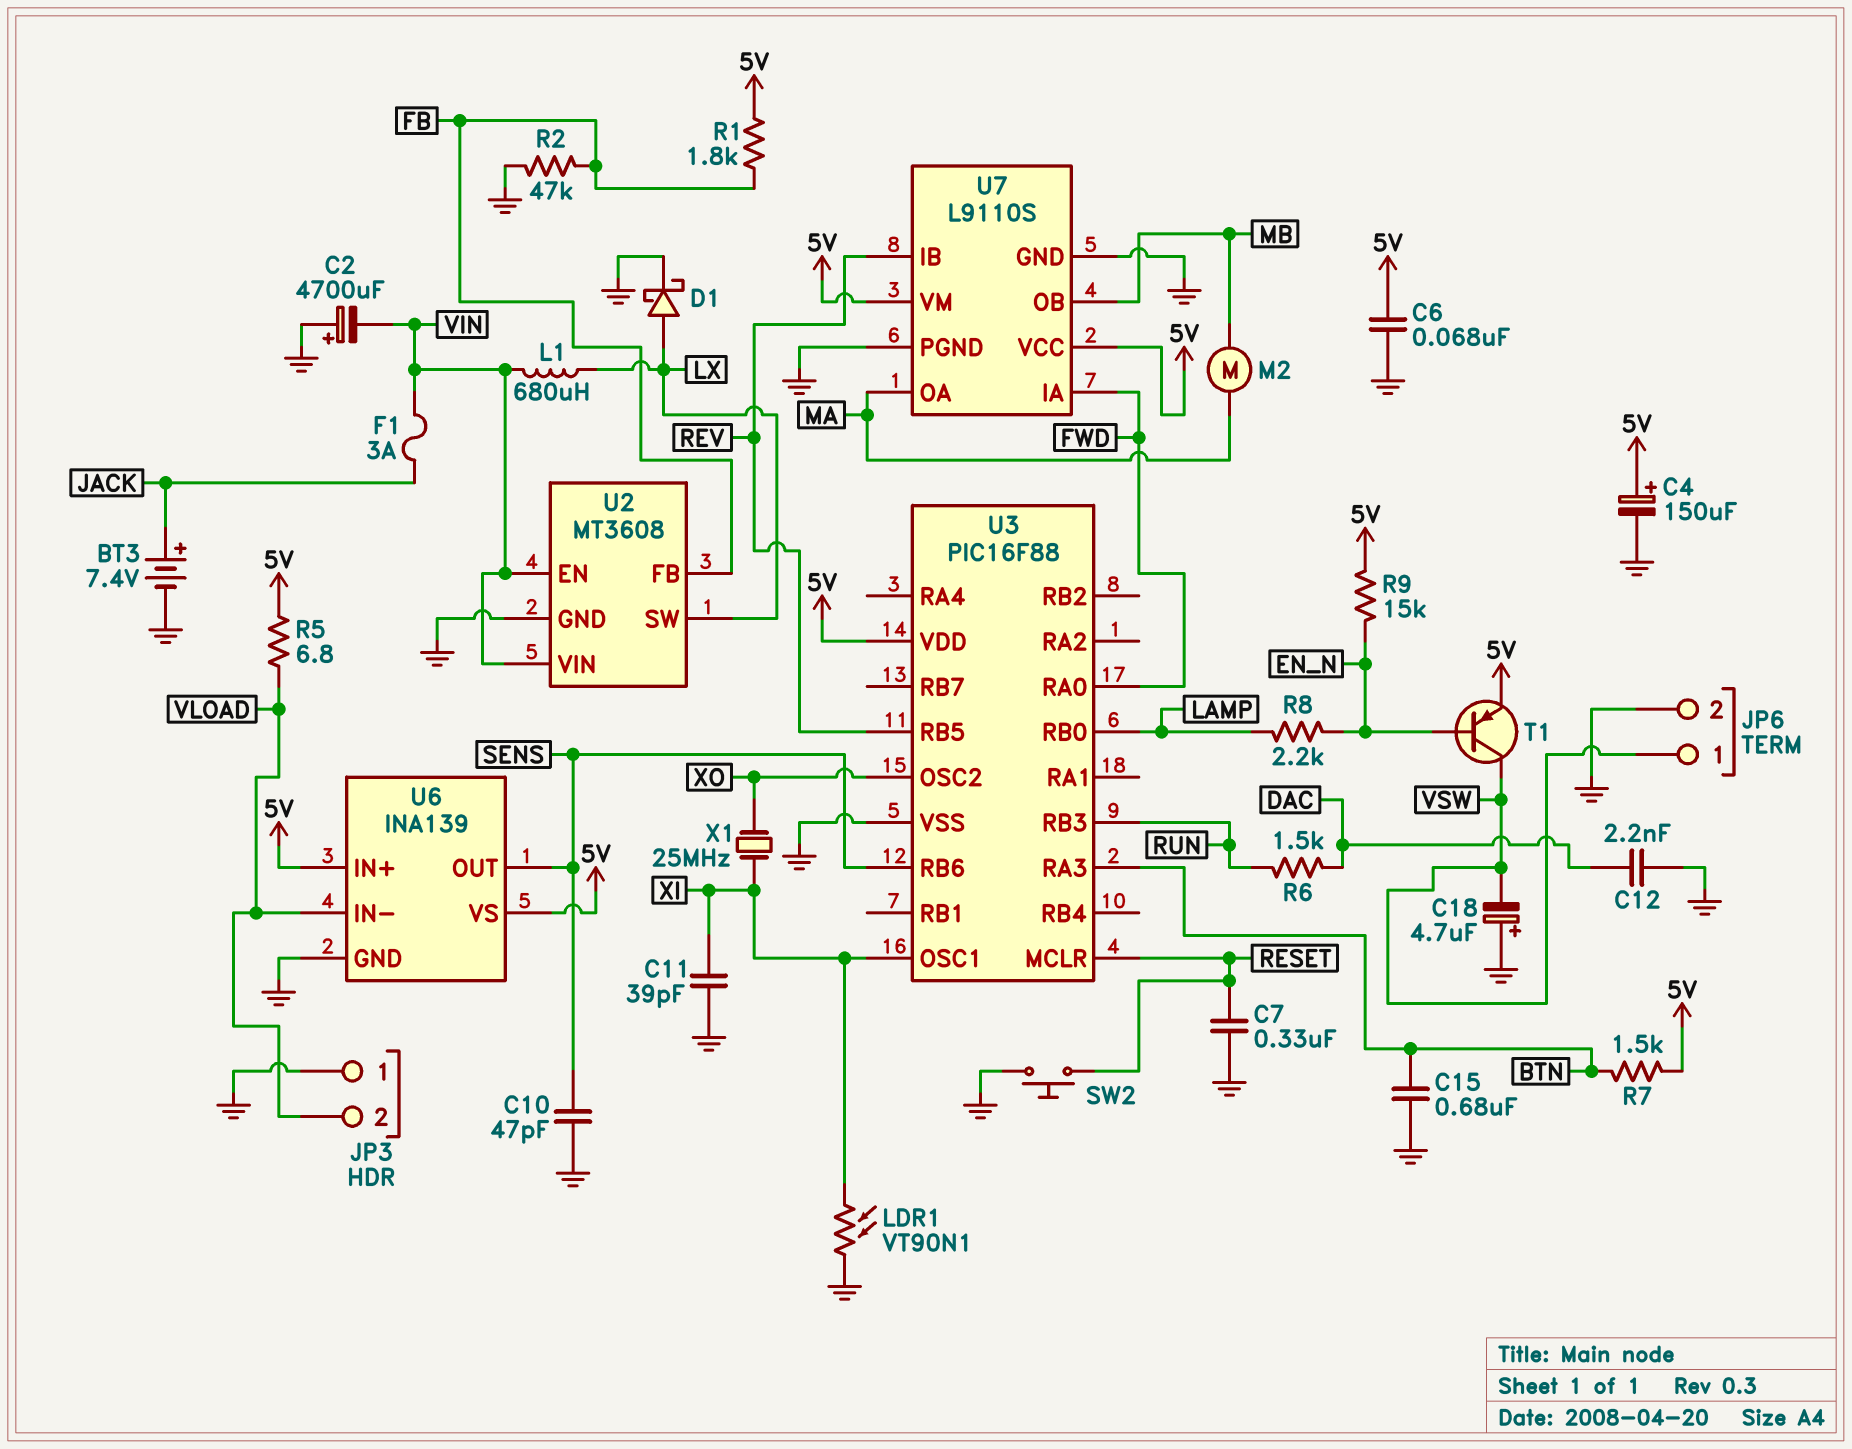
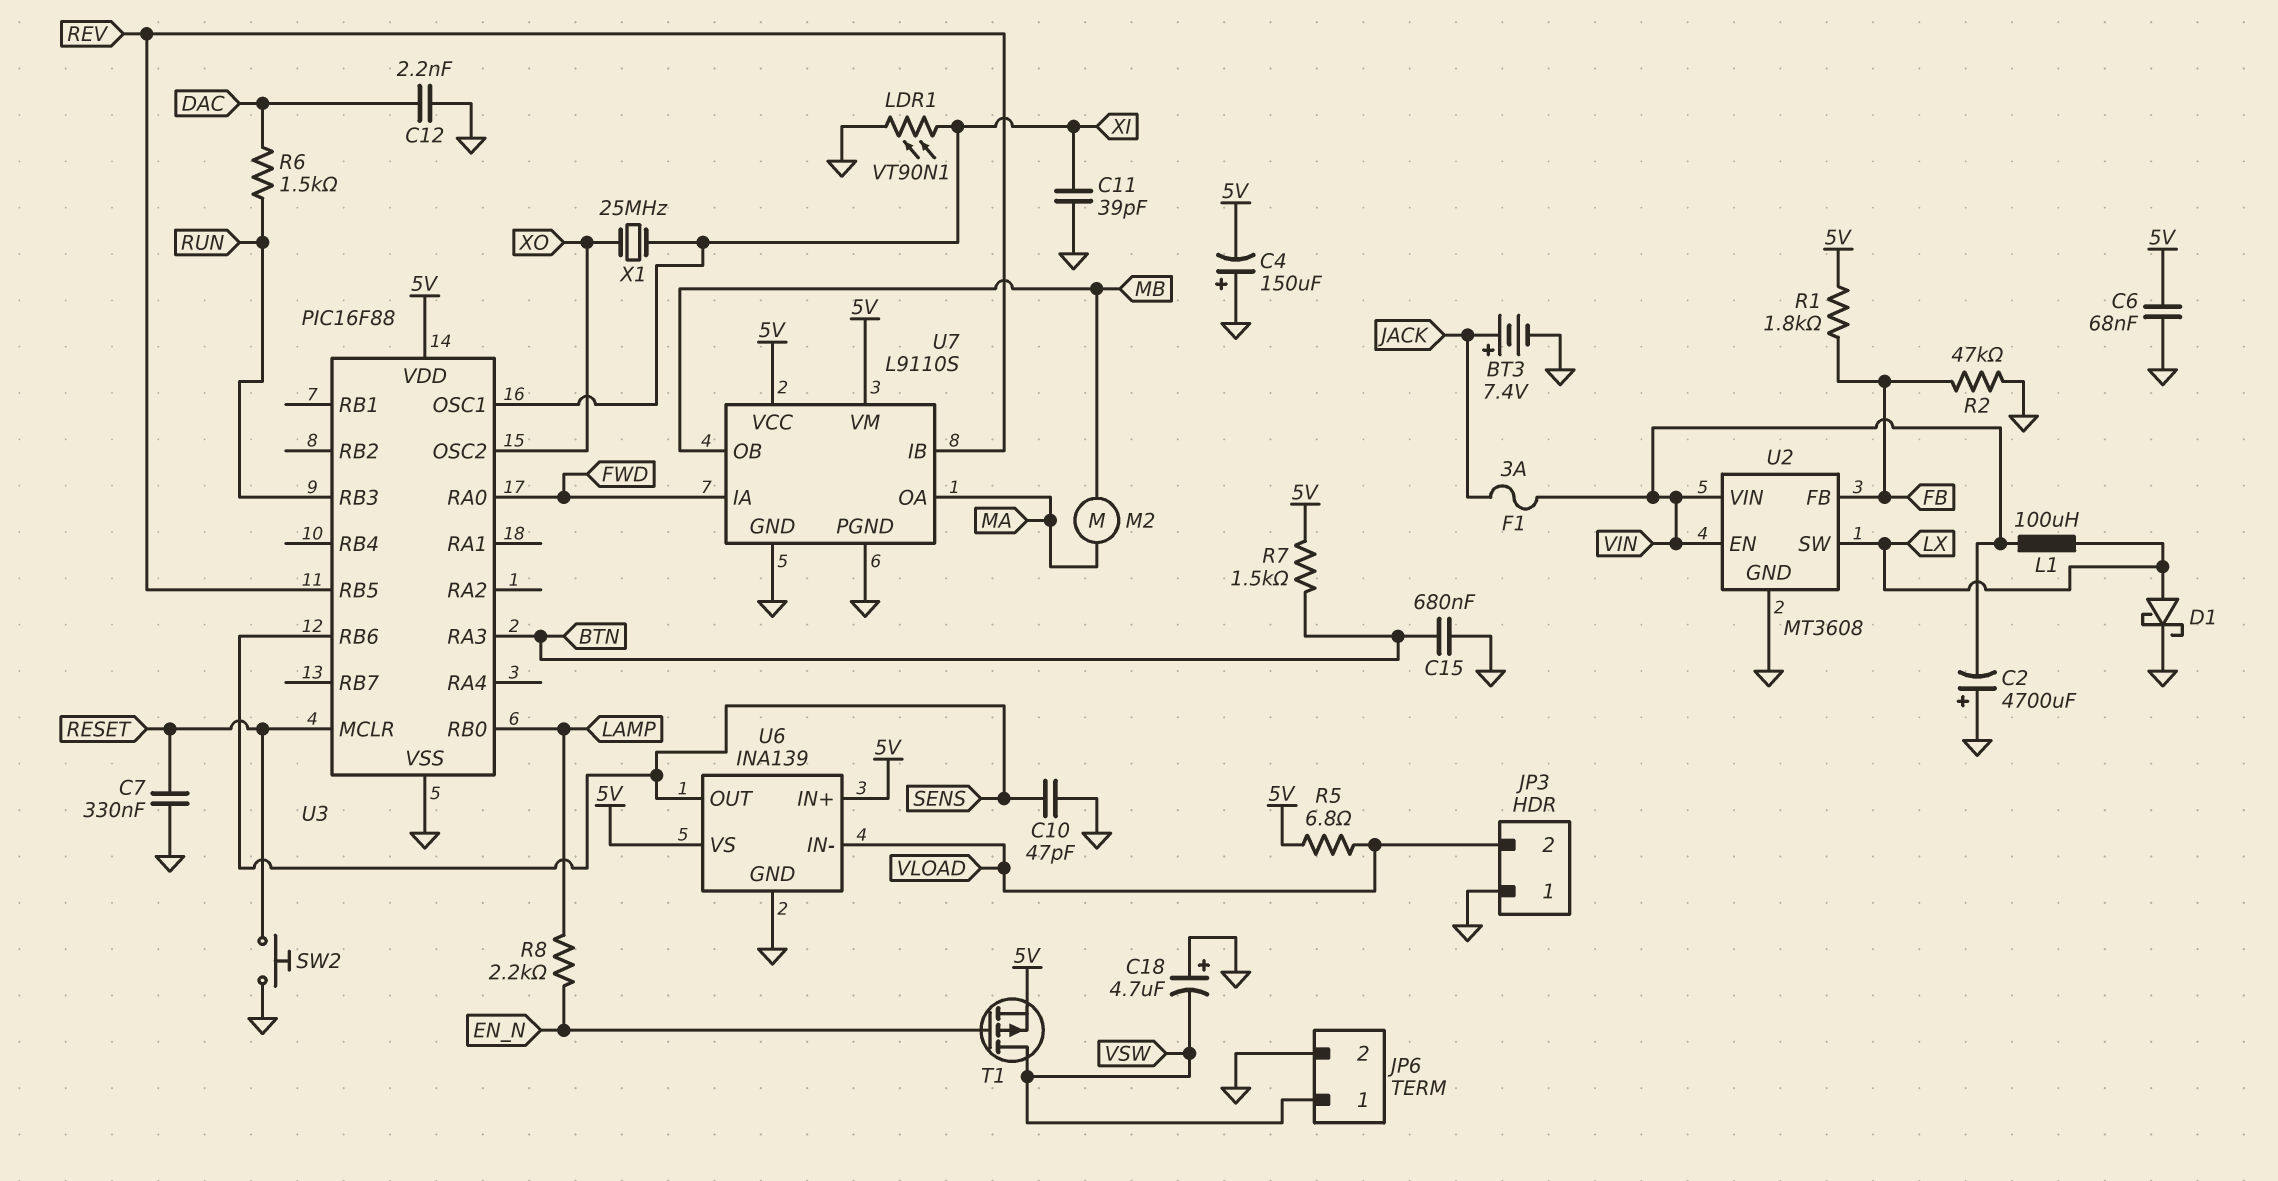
C4: 150uF (plus 5V, minus GND) -> 150uF (plus GND, minus 5V)
L1: 680uH (LX, VIN) -> 100uH (LX, VIN)
R9: 15k (5V, EN_N) -> none
T1: PNP (B EN_N, C VSW, E 5V) -> PMOS (G EN_N, D VSW, S 5V)

